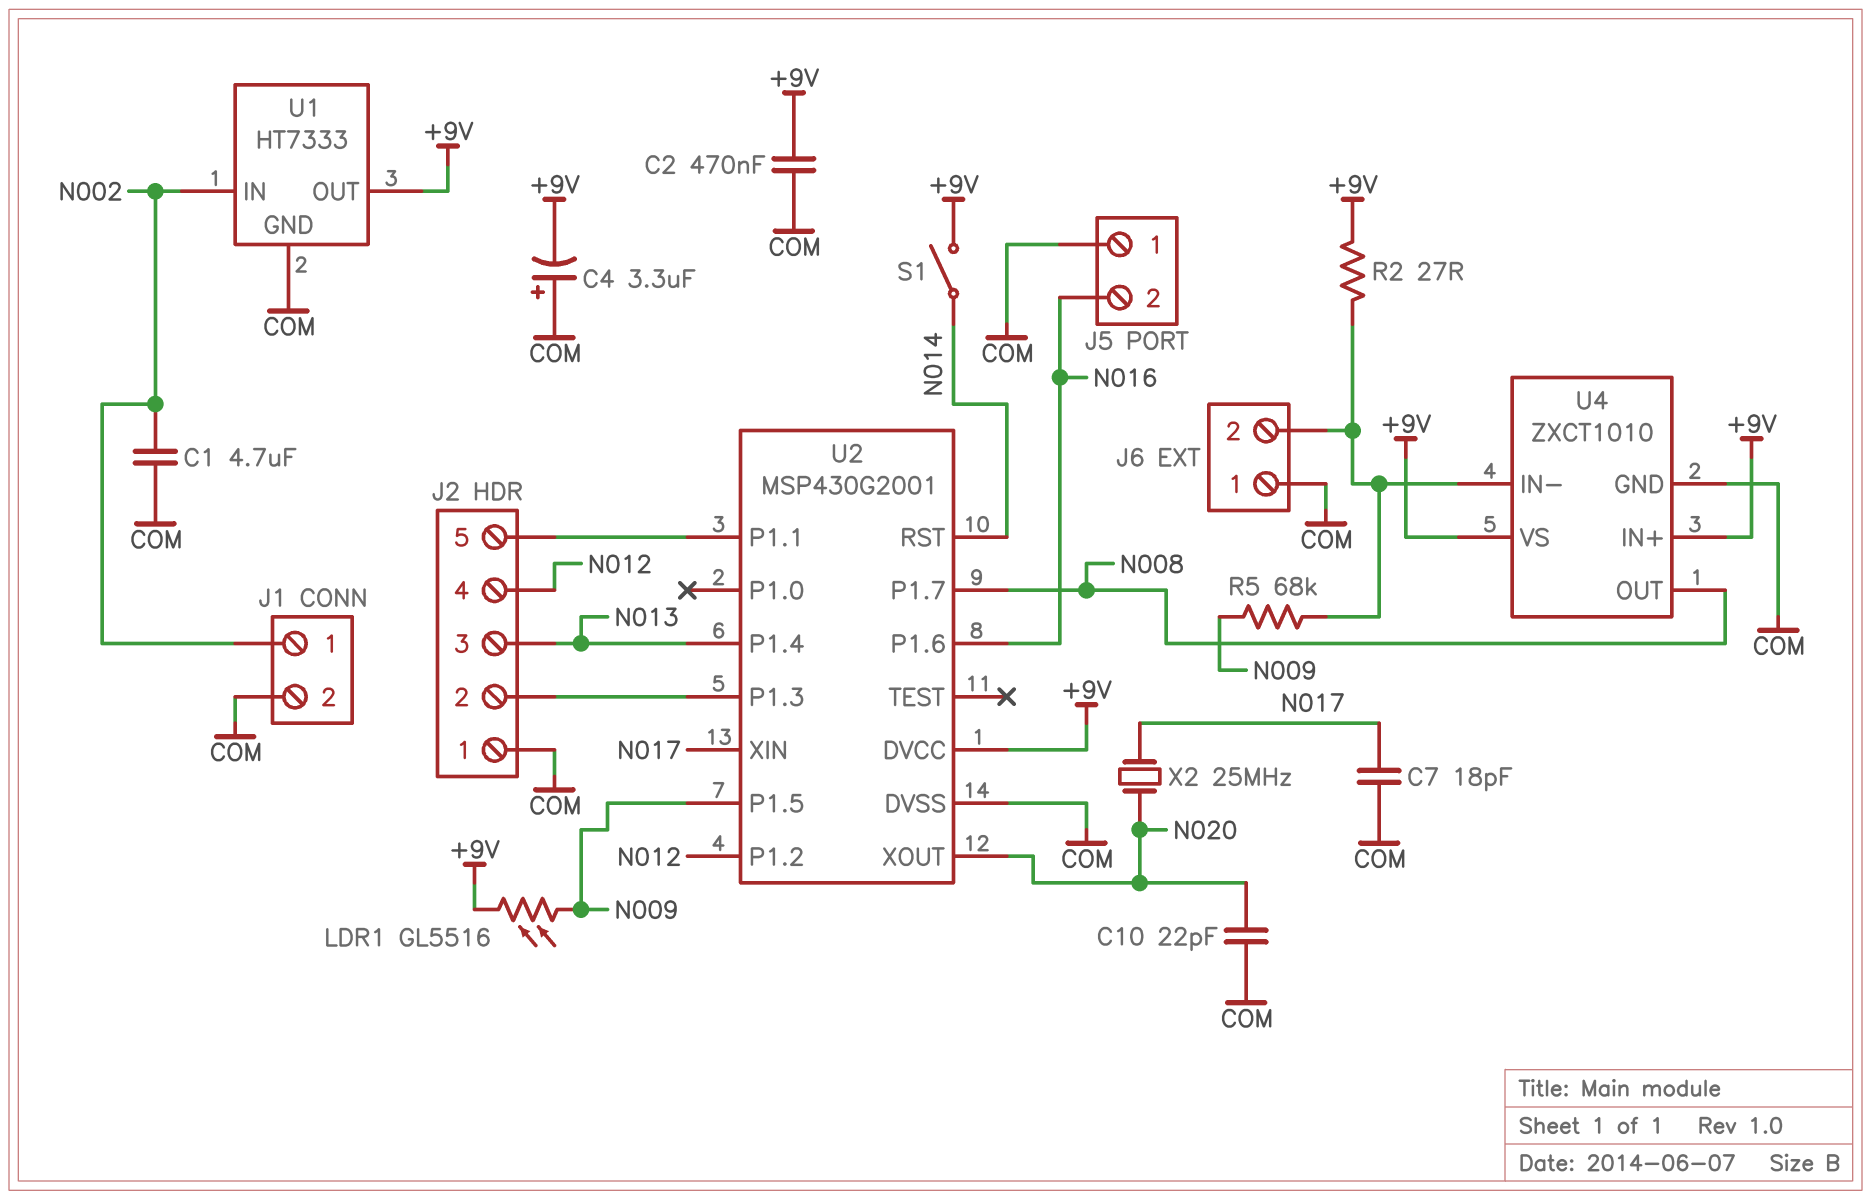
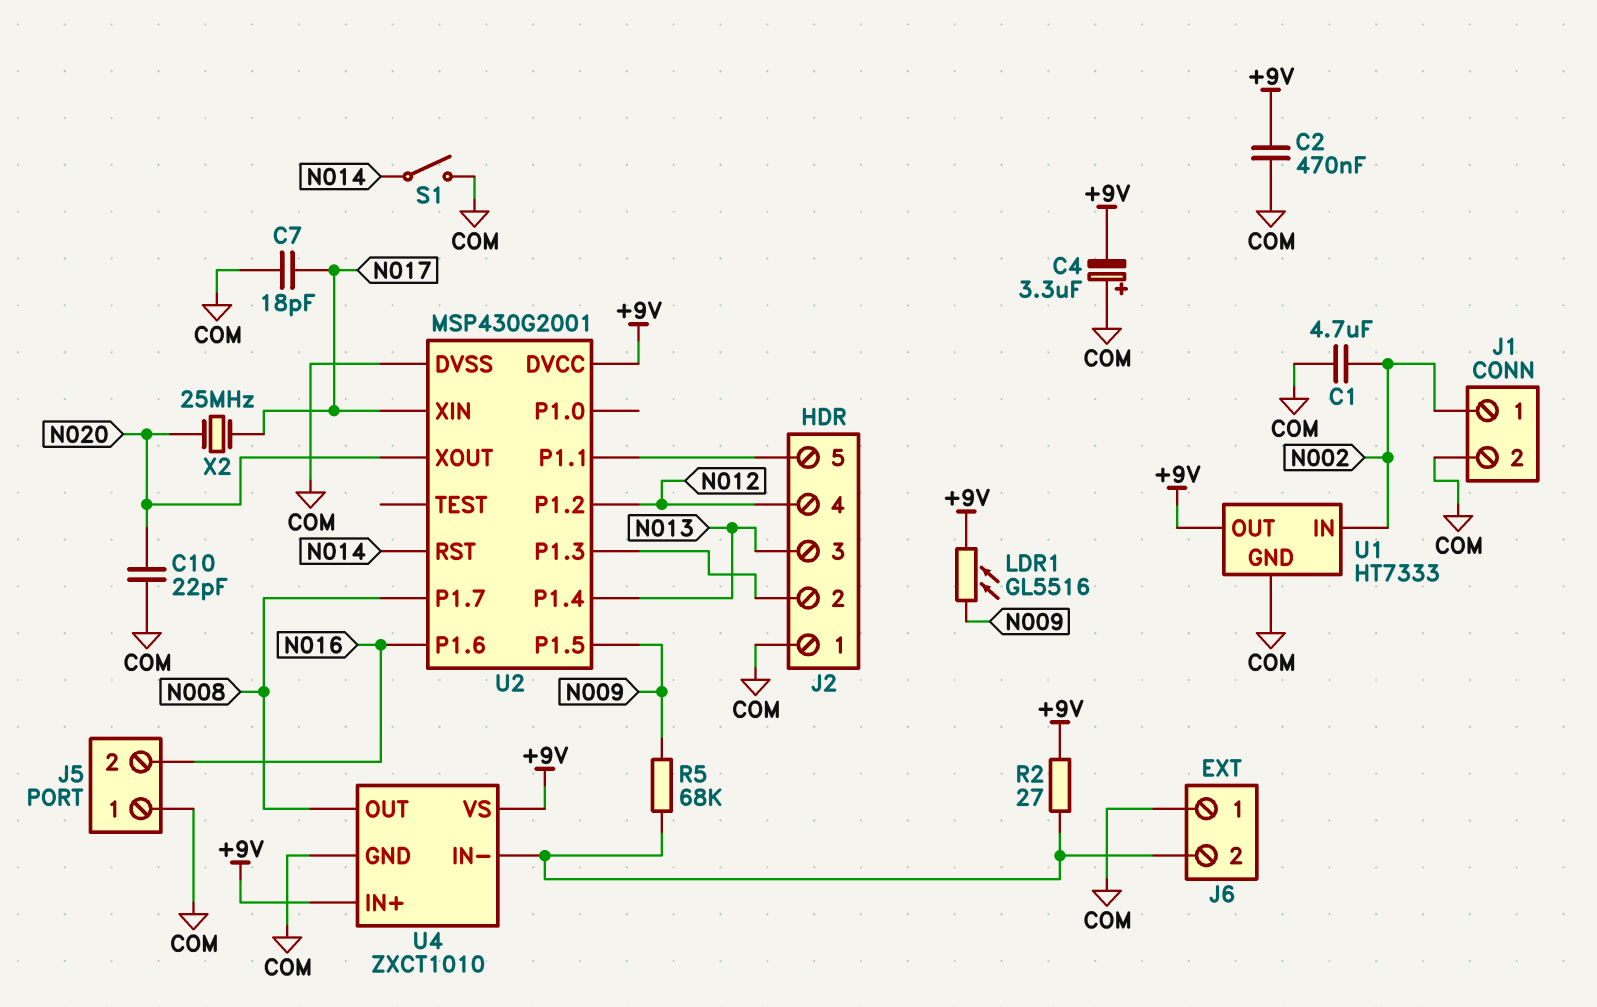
S1: switch (+9V, N014) -> switch (COM, N014)

